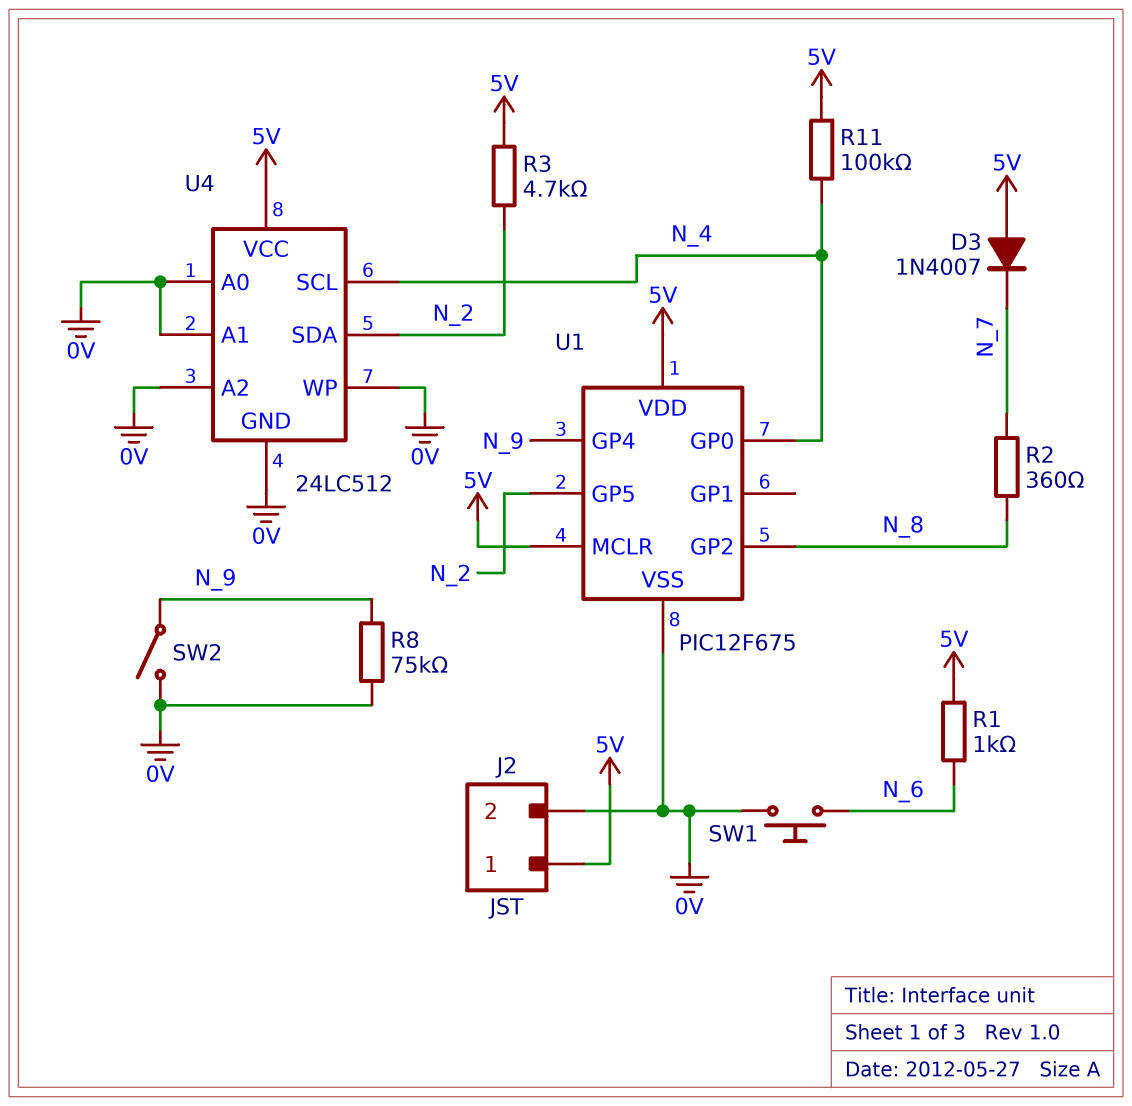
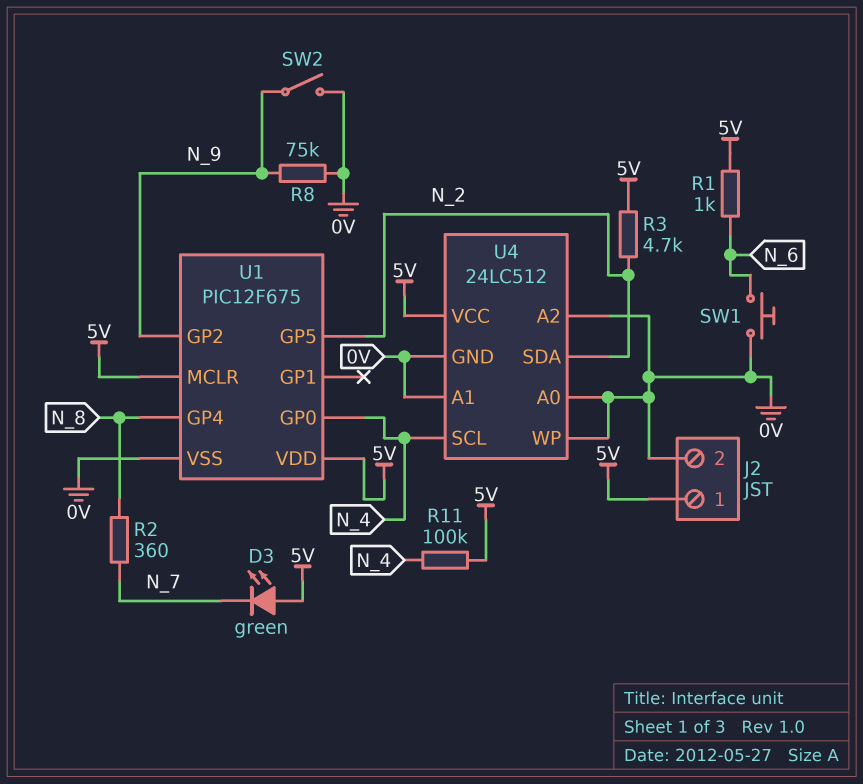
D3: diode 1N4007 (A 5V, K N_7) -> LED green (A 5V, K N_7)
U1 pin GP2: N_8 -> N_9
U1 pin GP4: N_9 -> N_8

